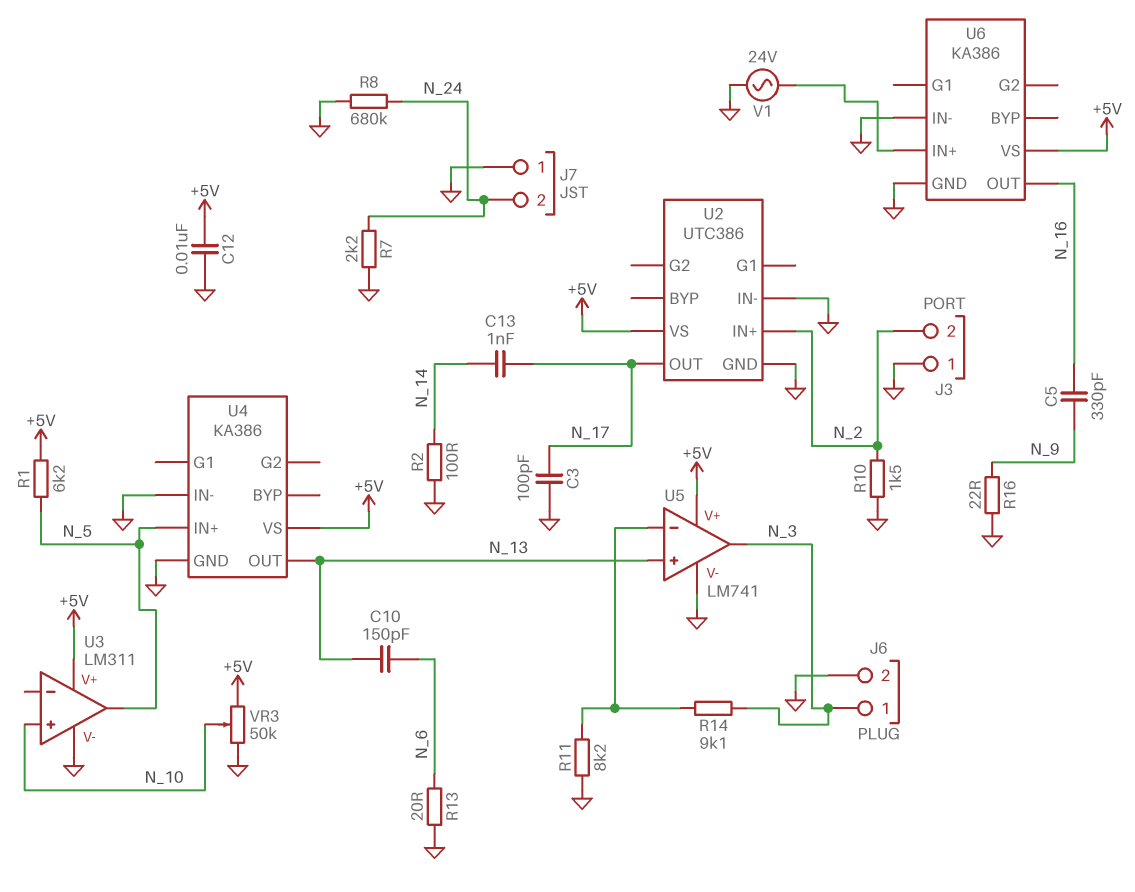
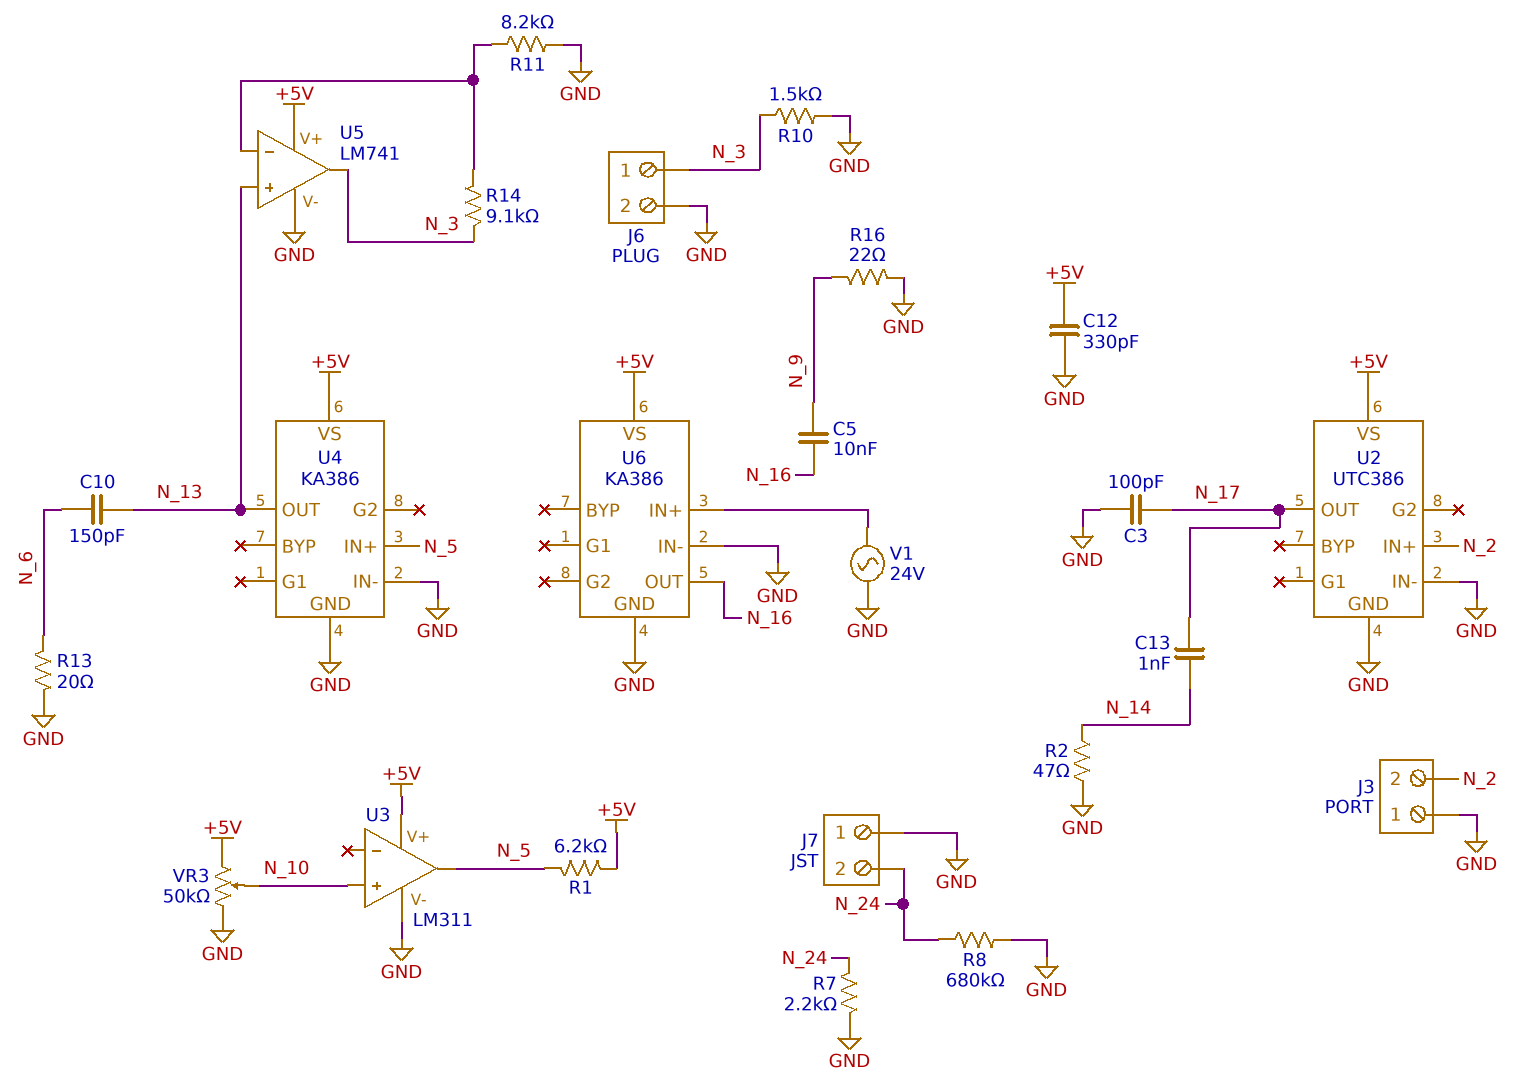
C5: 330pF (N_9, N_16) -> 10nF (N_9, N_16)
C12: 10nF (+5V, GND) -> 330pF (+5V, GND)
R2: 100 (GND, N_14) -> 47 (GND, N_14)
R10: 1.5k (GND, N_2) -> 1.5k (GND, N_3)

